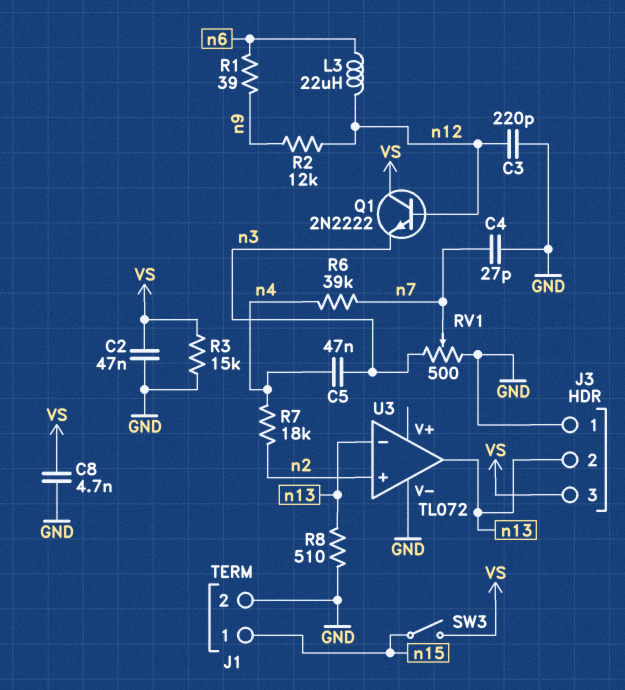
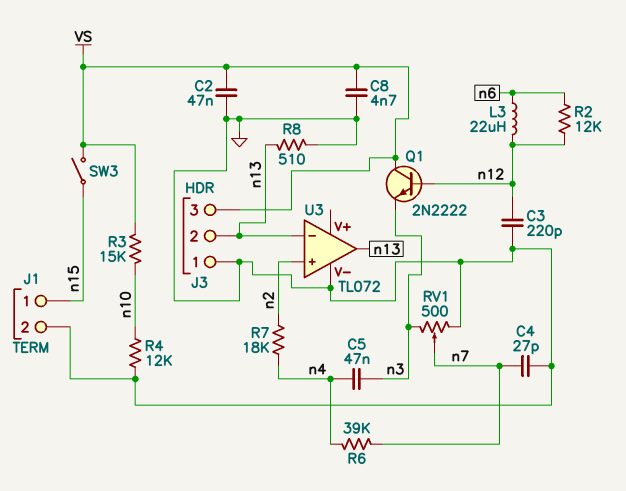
R1: 39 (n6, n9) -> none
R2: 12k (n9, n12) -> 12k (n6, n12)
R3: 15k (GND, VS) -> 15k (VS, n10)
R4: none -> 12k (GND, n10)

